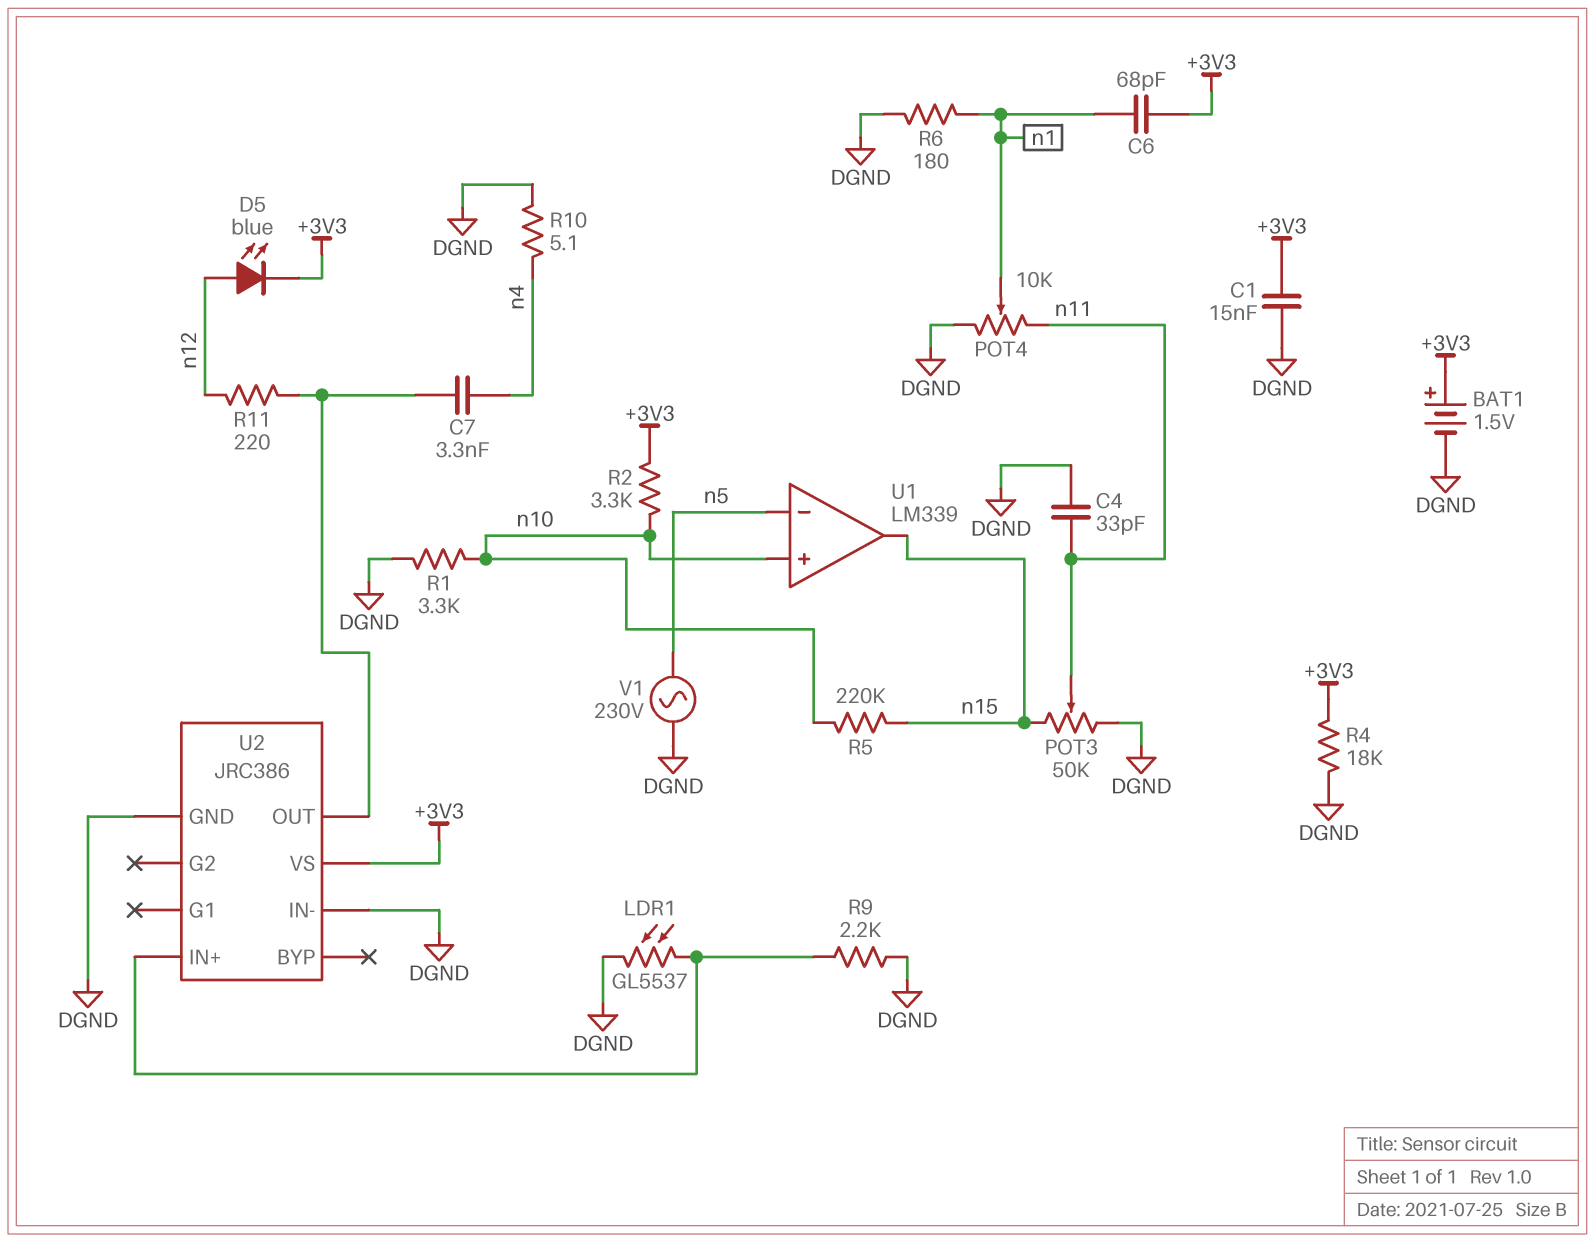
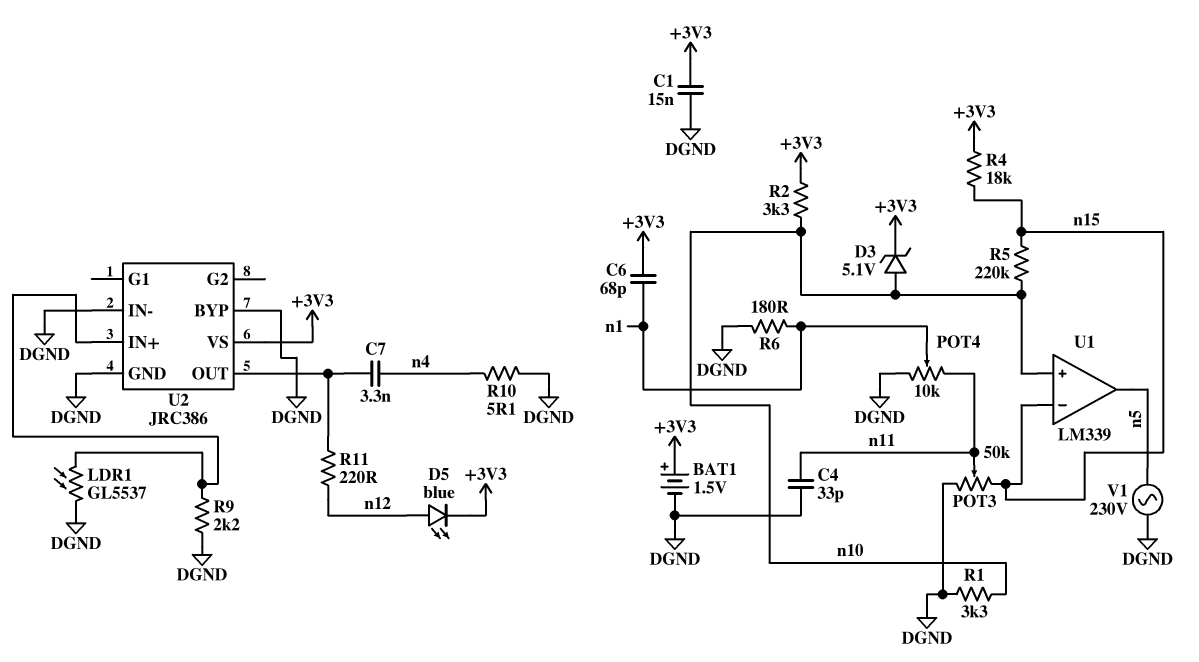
D3: none -> zener 5.1V (A n10, K +3V3)
R4: 18k (+3V3, DGND) -> 18k (+3V3, n15)
U1 pin in-: n5 -> n15
U1 pin out: n15 -> n5
U2 pin BYP: none -> DGND

